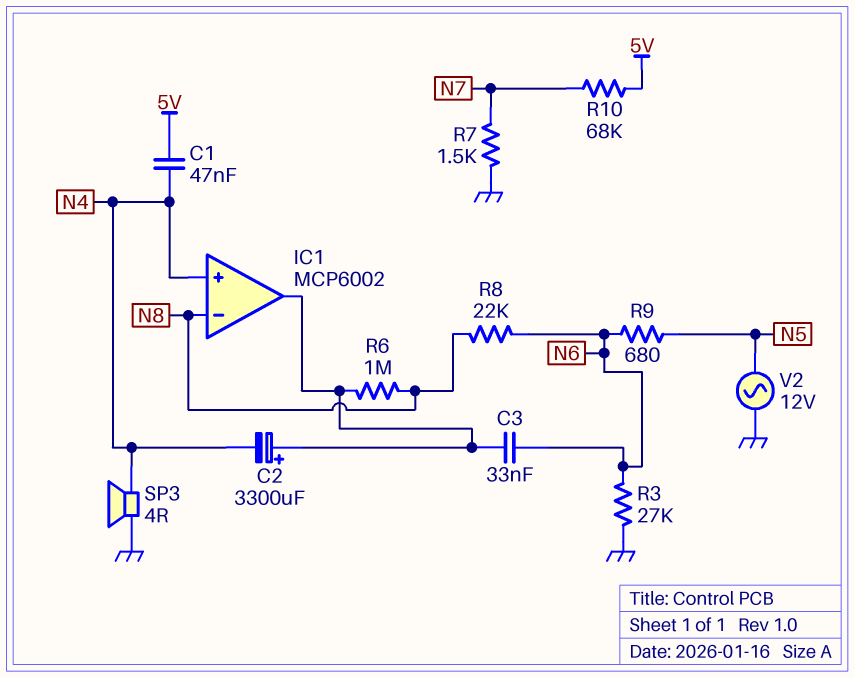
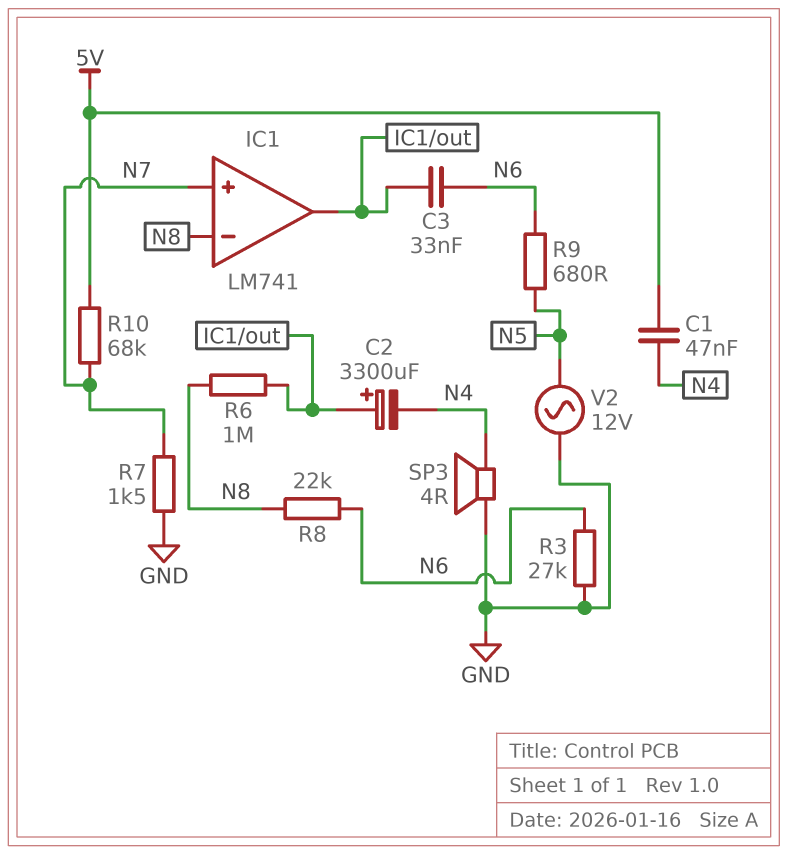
IC1: MCP6002 -> LM741
IC1 pin in+: N4 -> N7

